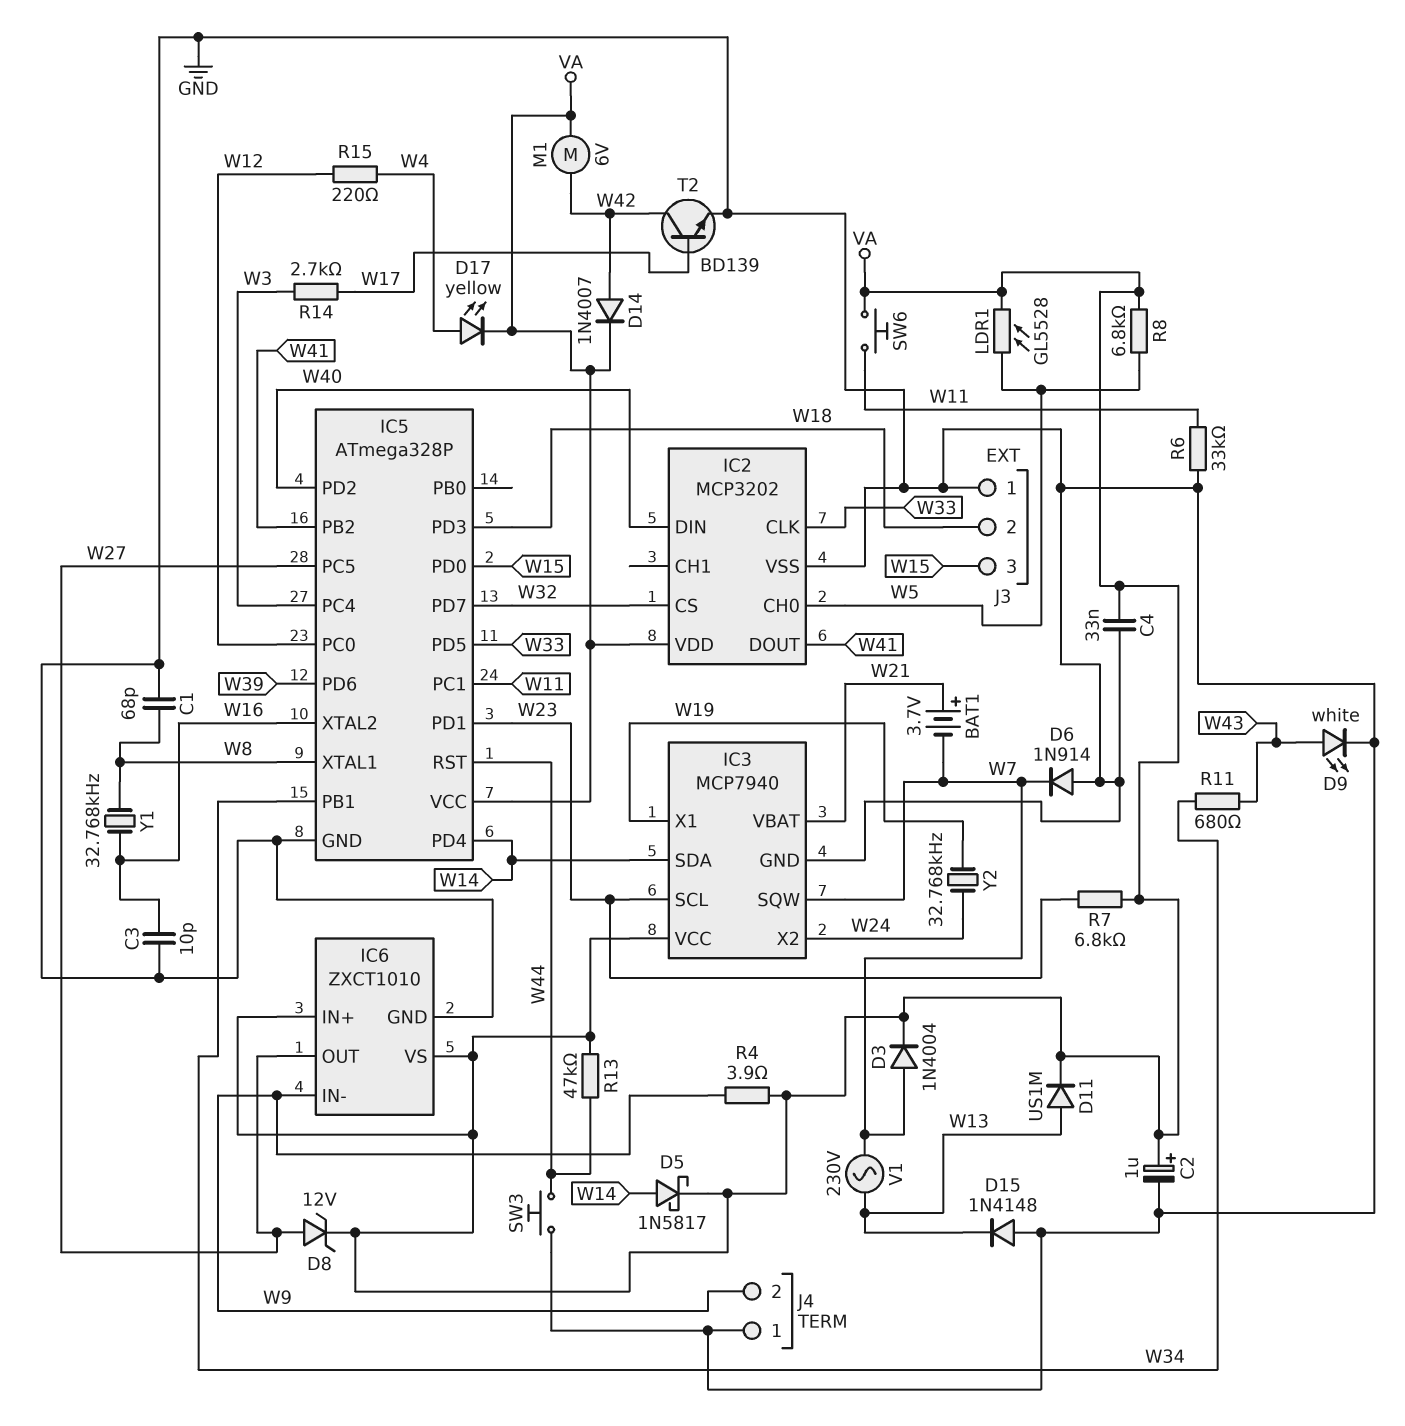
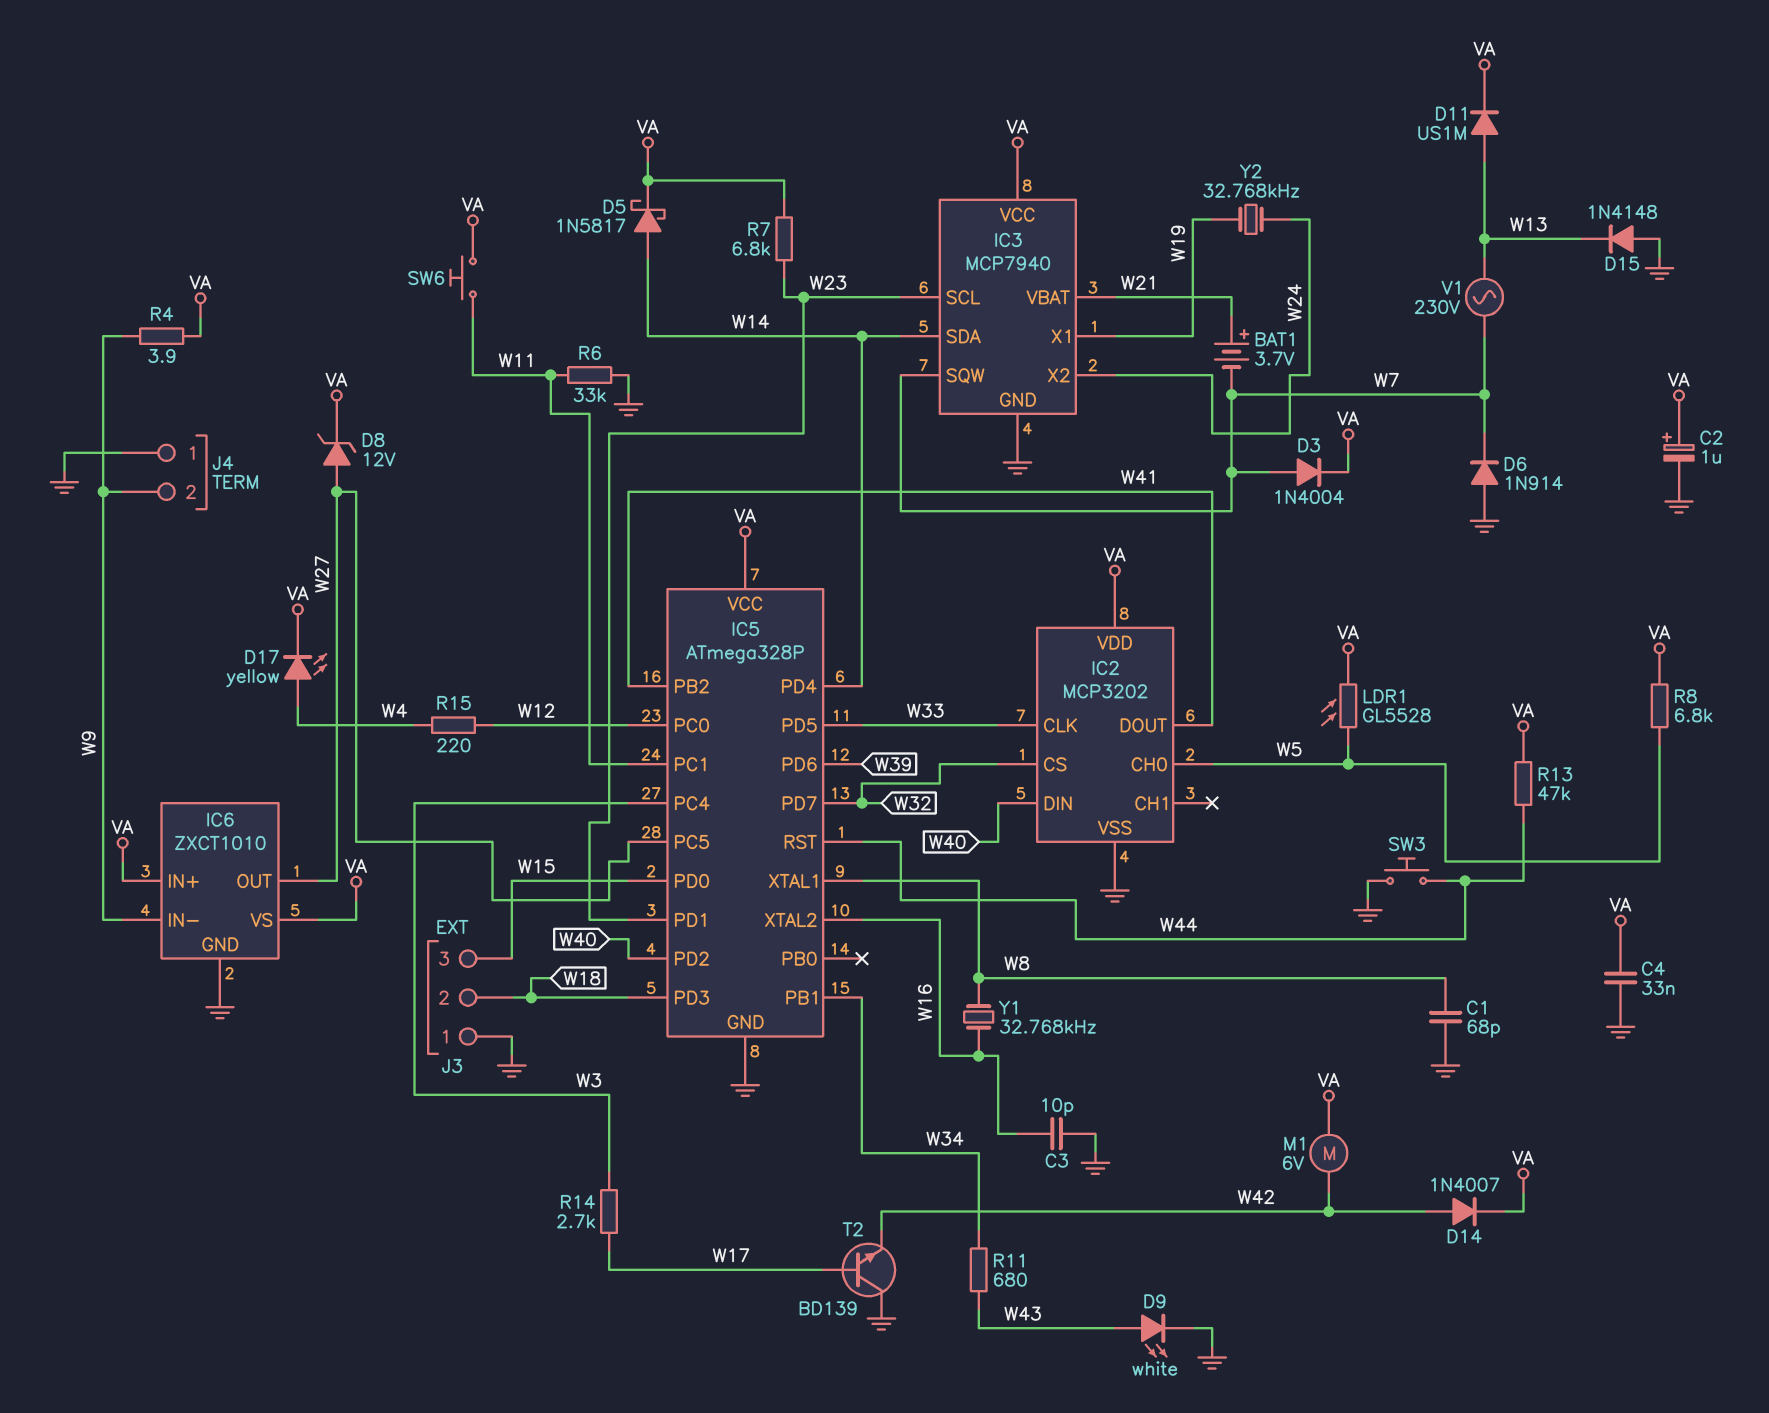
T2: NPN BD139 (B W17, C W42, E GND) -> NPN BD139 (B W17, C GND, E W42)

